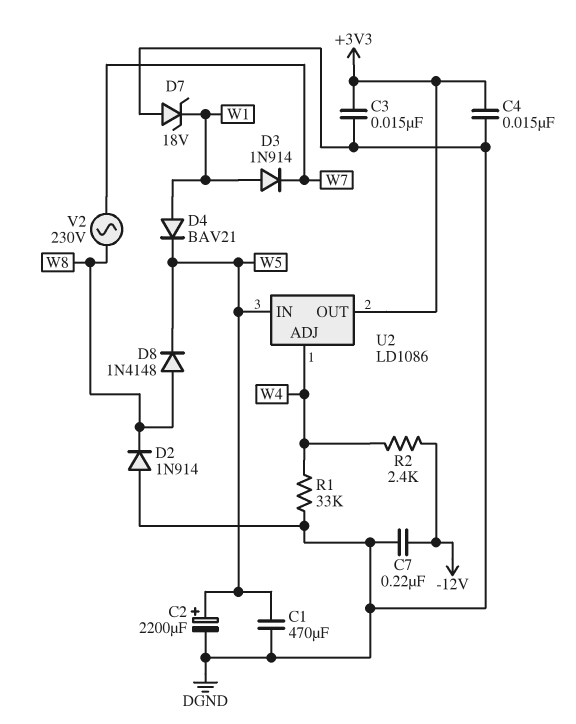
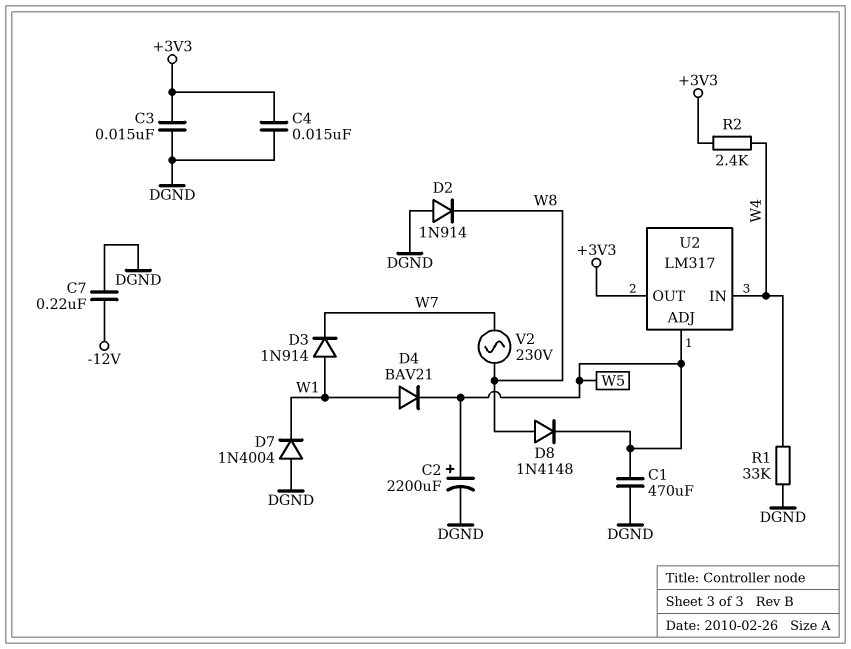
D7: zener 18V (A DGND, K W1) -> diode 1N4004 (A DGND, K W1)
R2: 2.4k (-12V, W4) -> 2.4k (+3V3, W4)
U2: LD1086 -> LM317
U2 pin ADJ: W4 -> W5
U2 pin IN: W5 -> W4

